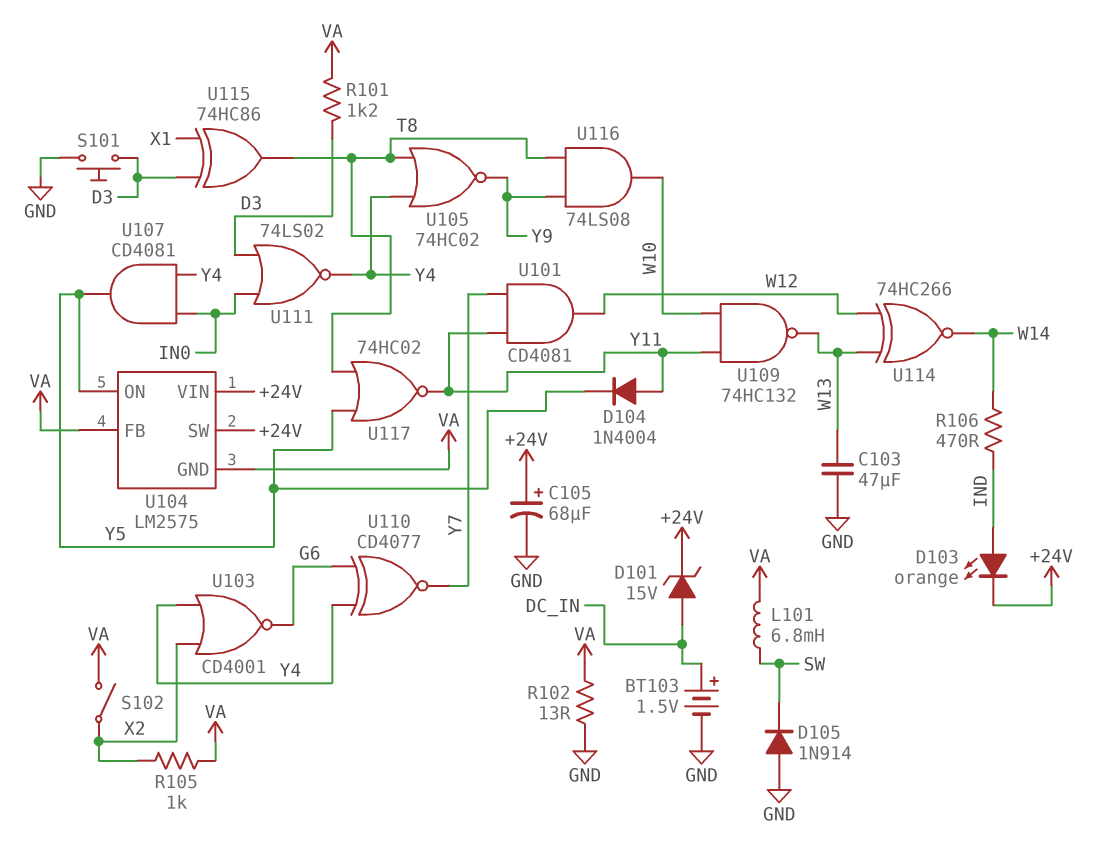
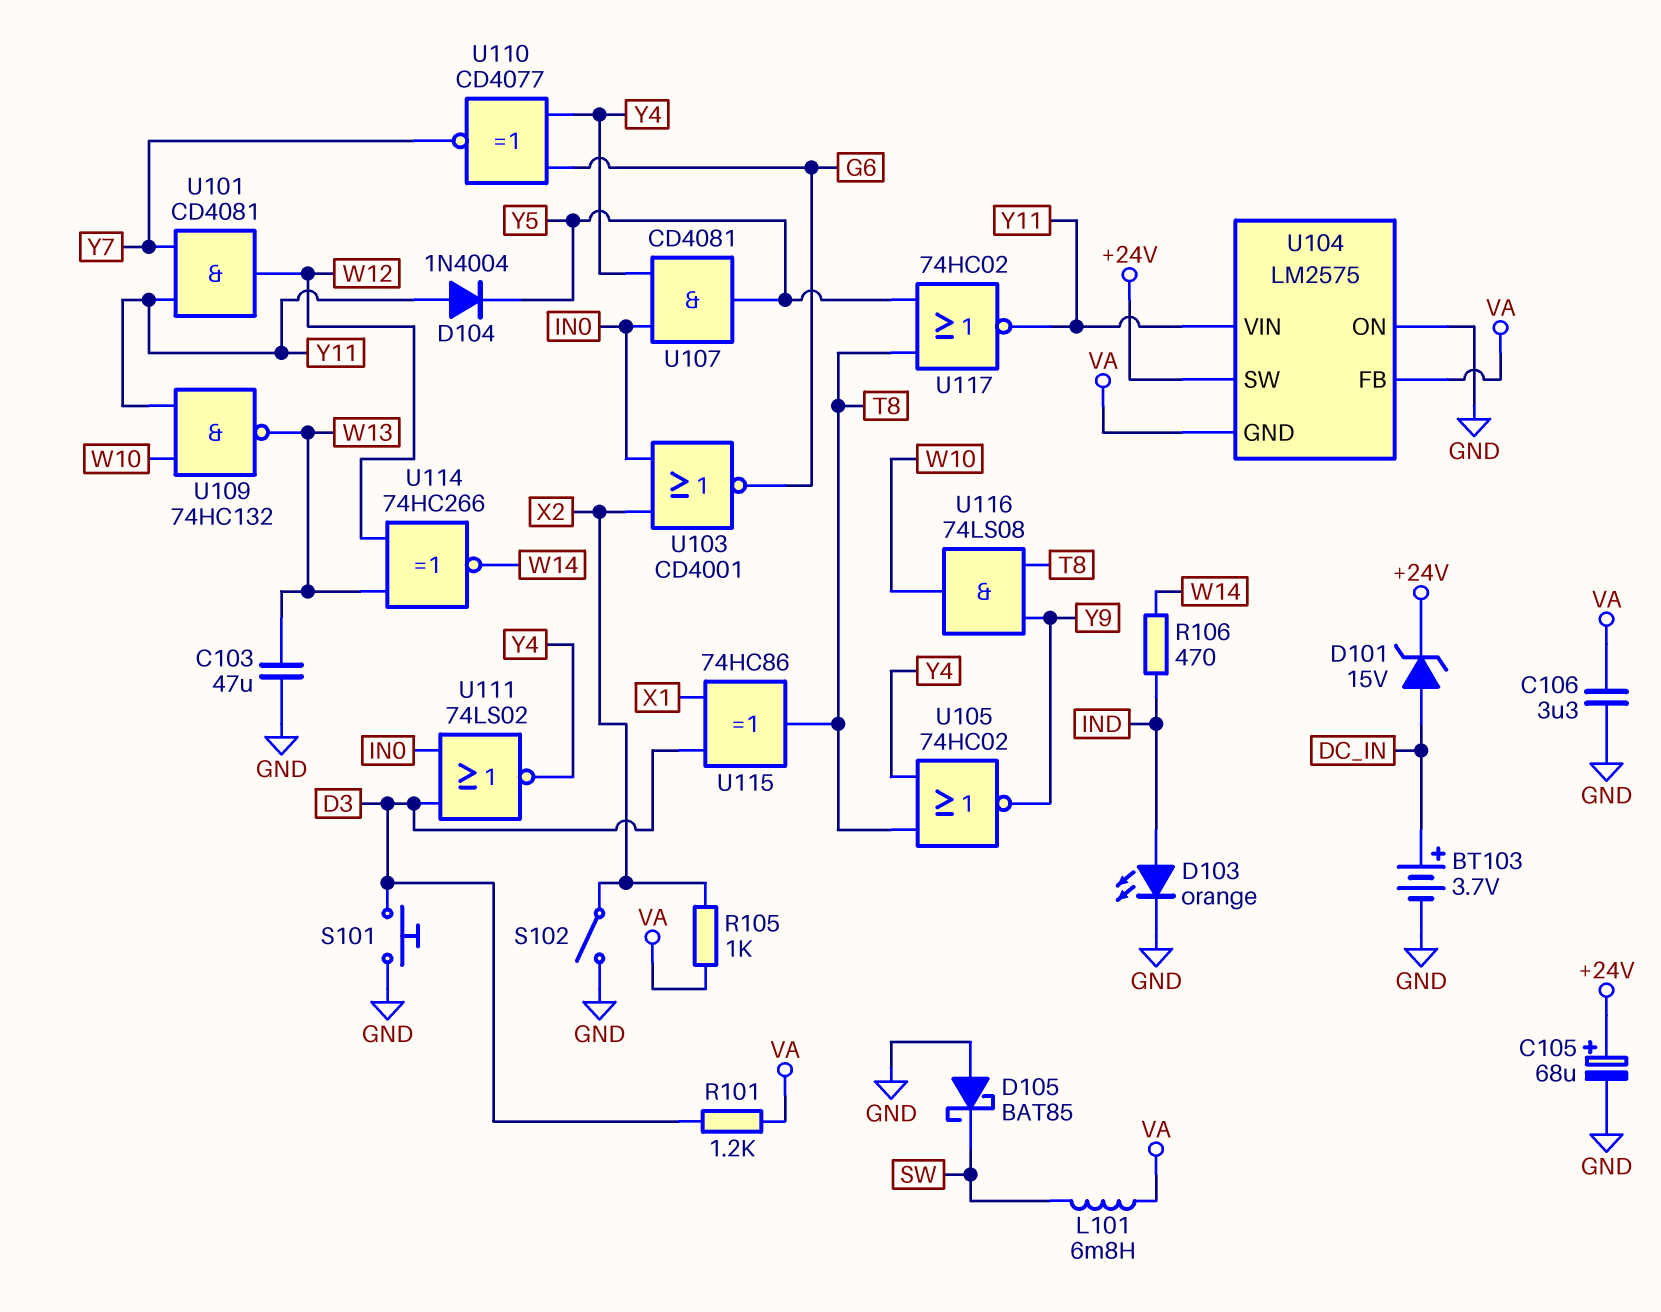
BT103: 1.5V (plus DC_IN, minus GND) -> 3.7V (plus DC_IN, minus GND)
C106: none -> 3.3uF (GND, VA)
D103: LED orange (A IND, K +24V) -> LED orange (A IND, K GND)
D105: diode 1N914 (A GND, K SW) -> schottky BAT85 (A GND, K SW)
R102: 13 (GND, VA) -> none
S102: switch (VA, X2) -> switch (GND, X2)
U103: NOR CD4001 (in X2, in Y4, out G6) -> NOR CD4001 (in IN0, in X2, out G6)
U104 pin ON: Y5 -> GND
U104 pin VIN: +24V -> Y11

